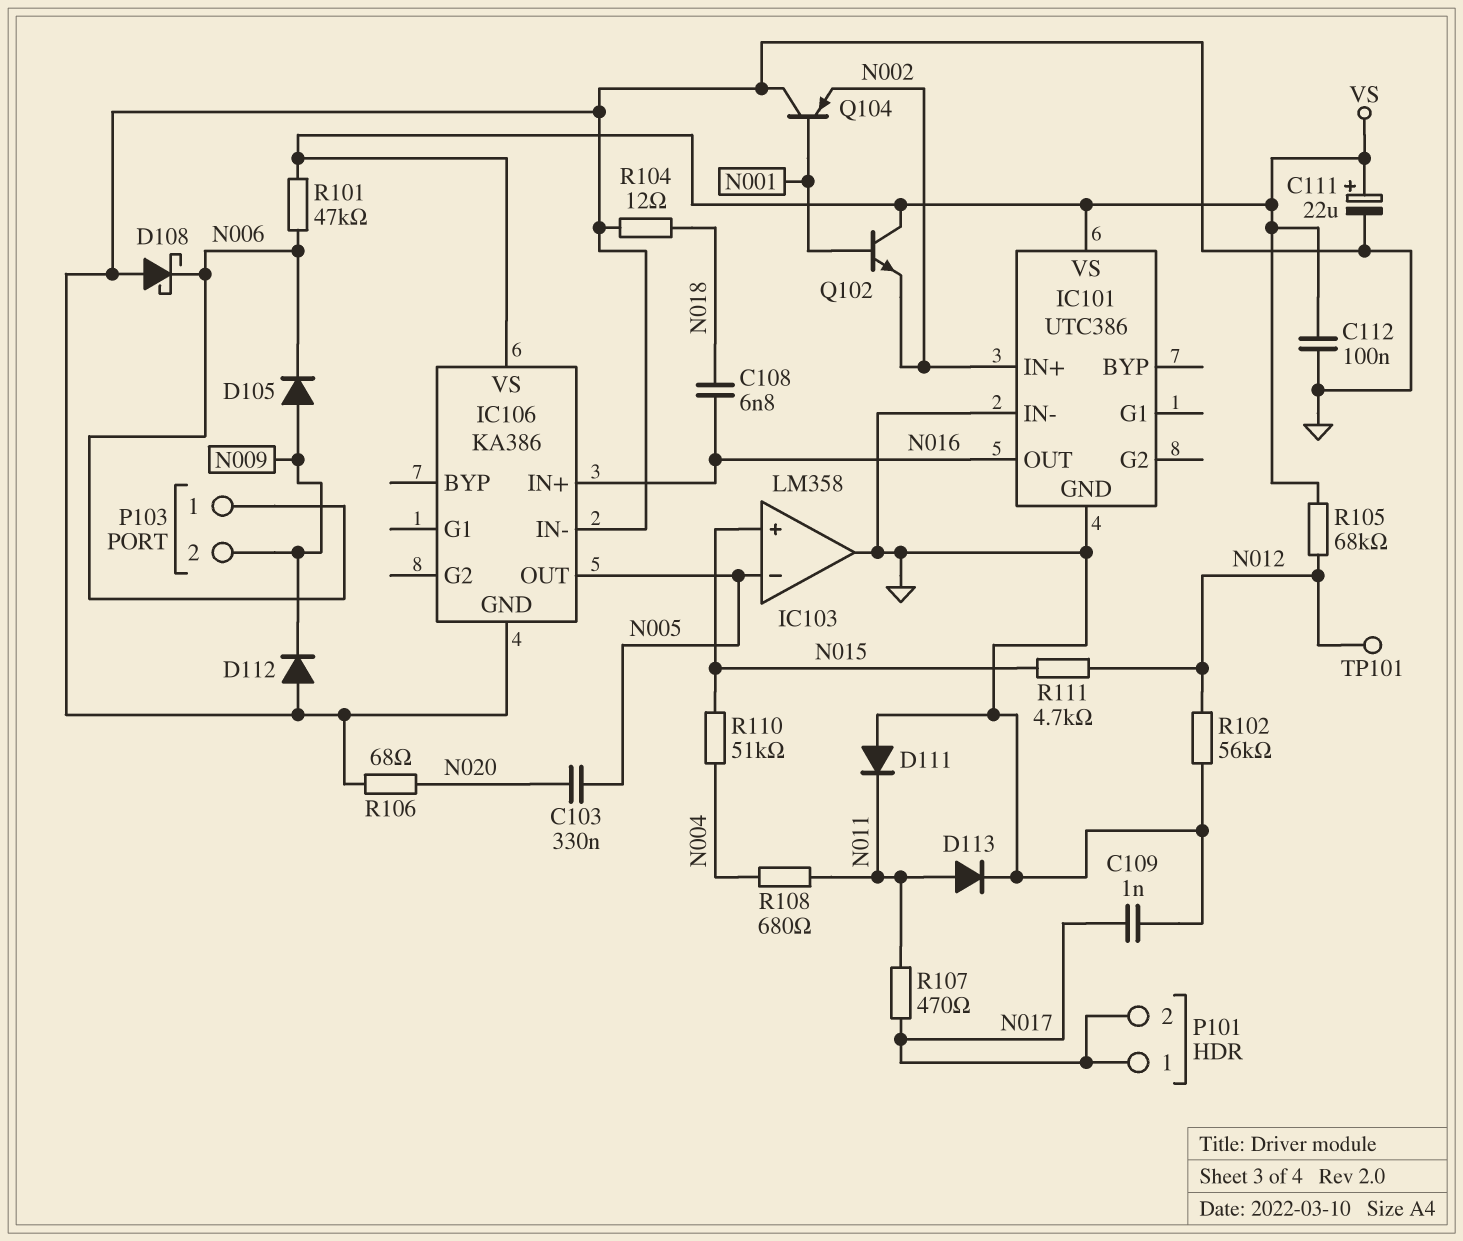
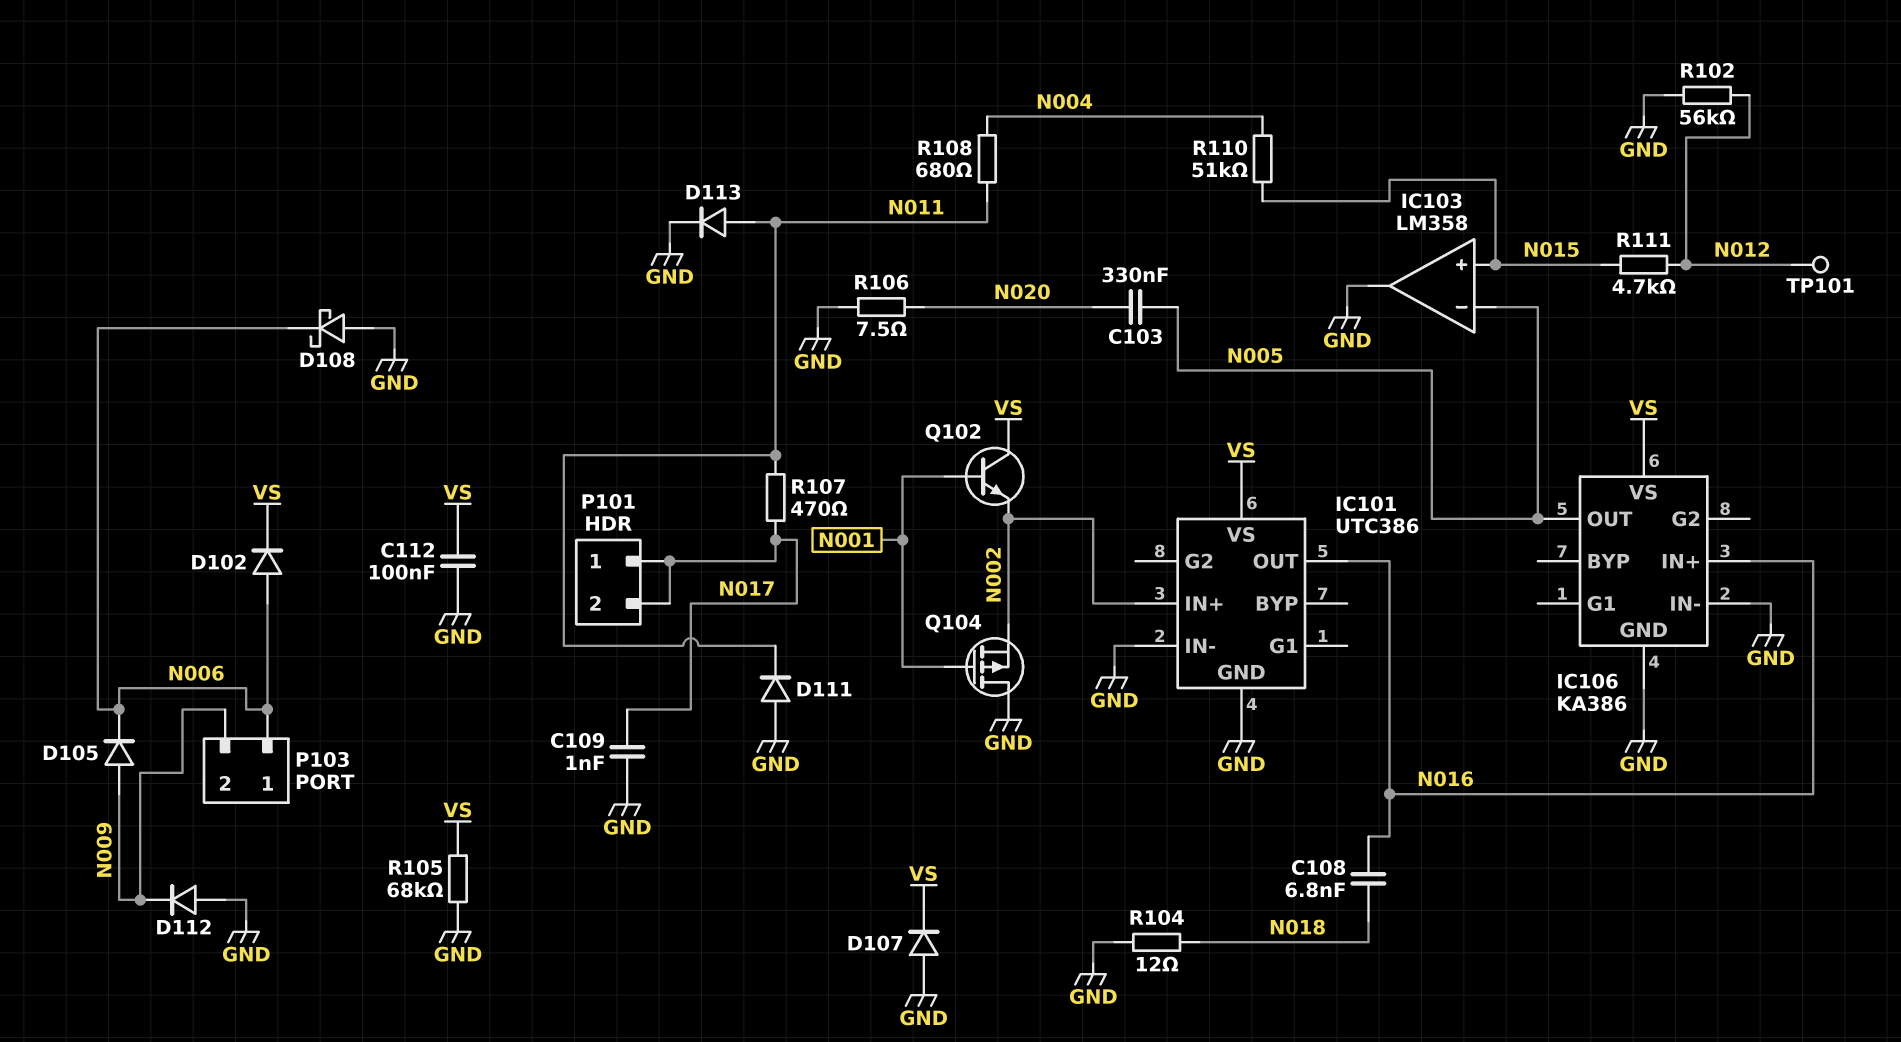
C111: 22uF (plus VS, minus GND) -> none
D102: none -> diode (A N006, K VS)
D107: none -> diode (A GND, K VS)
Q104: PNP (B N001, C GND, E N002) -> PMOS (G N001, D GND, S N002)
R101: 47k (N006, VS) -> none
R105: 68k (N012, VS) -> 68k (GND, VS)
R106: 68 (GND, N020) -> 7.5 (GND, N020)

